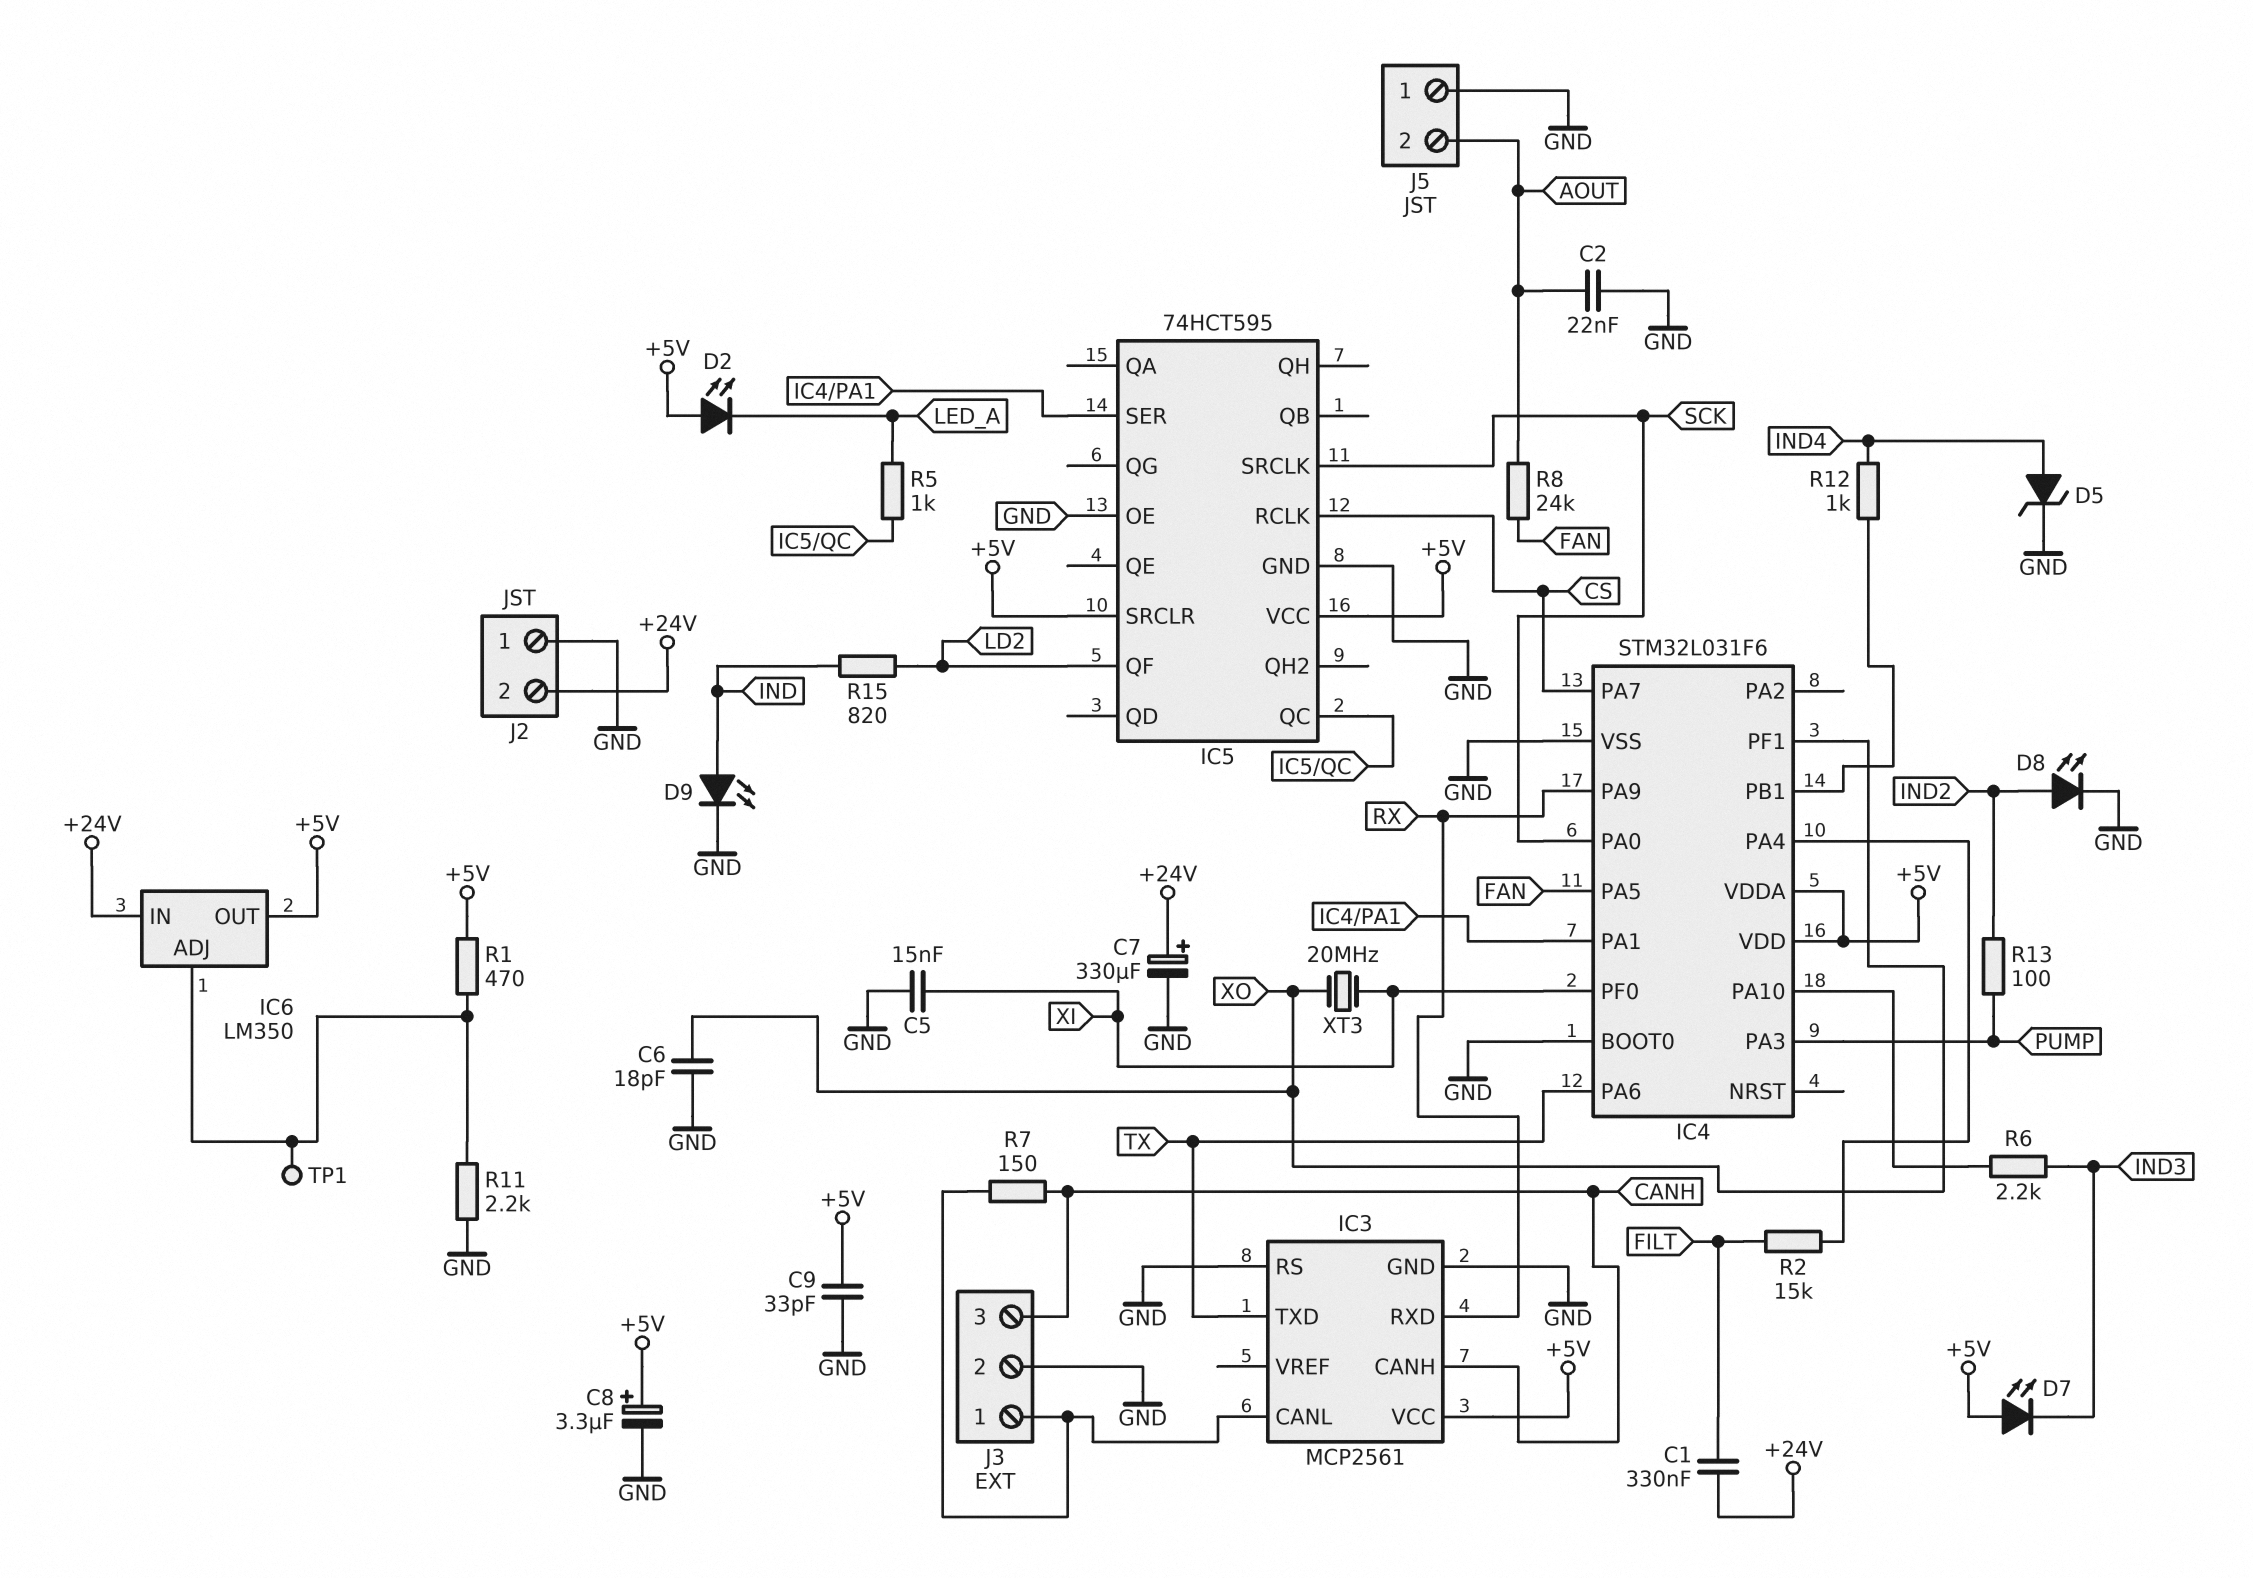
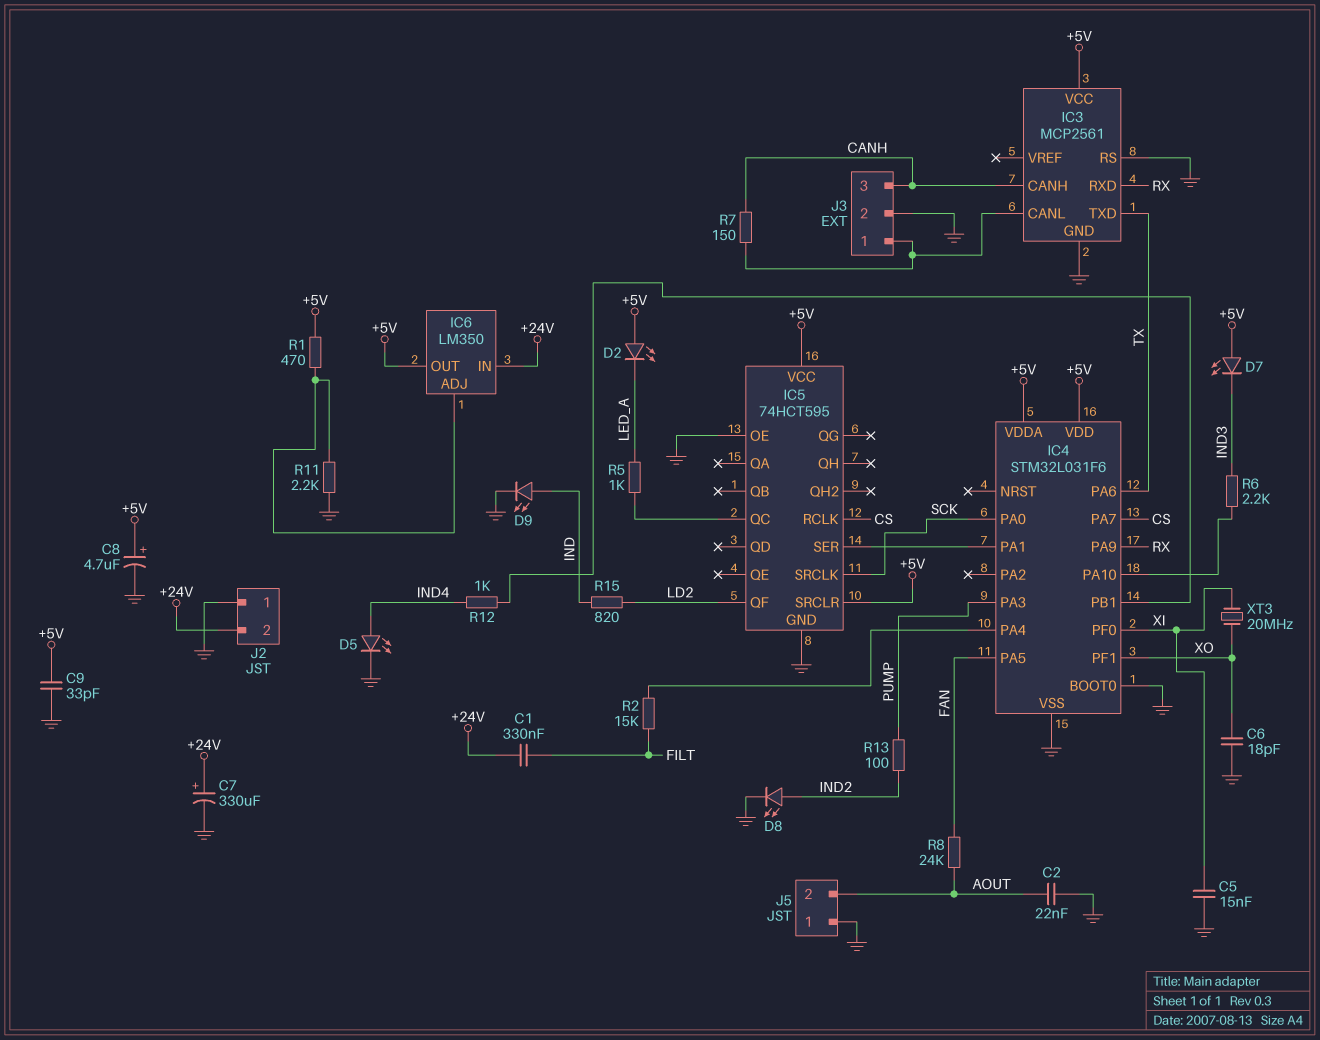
C8: 3.3uF (plus +5V, minus GND) -> 4.7uF (plus +5V, minus GND)
D5: zener (A IND4, K GND) -> LED (A IND4, K GND)
TP1: test point (IC6/ADJ) -> none

